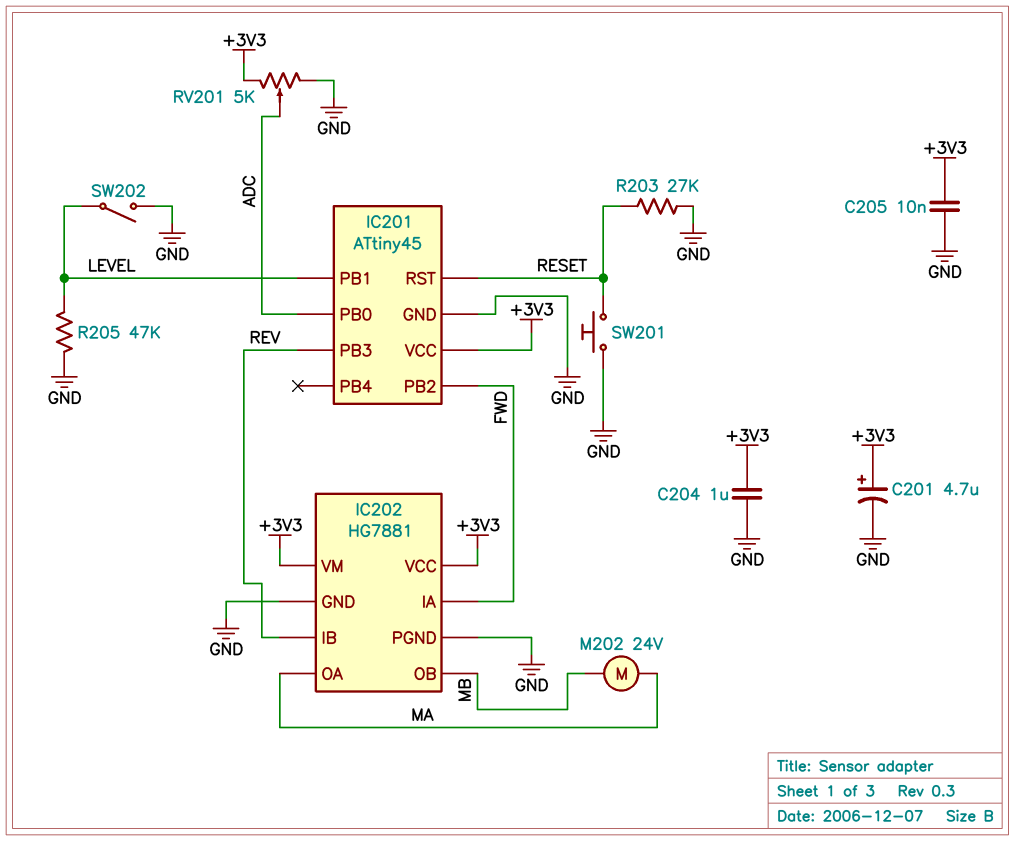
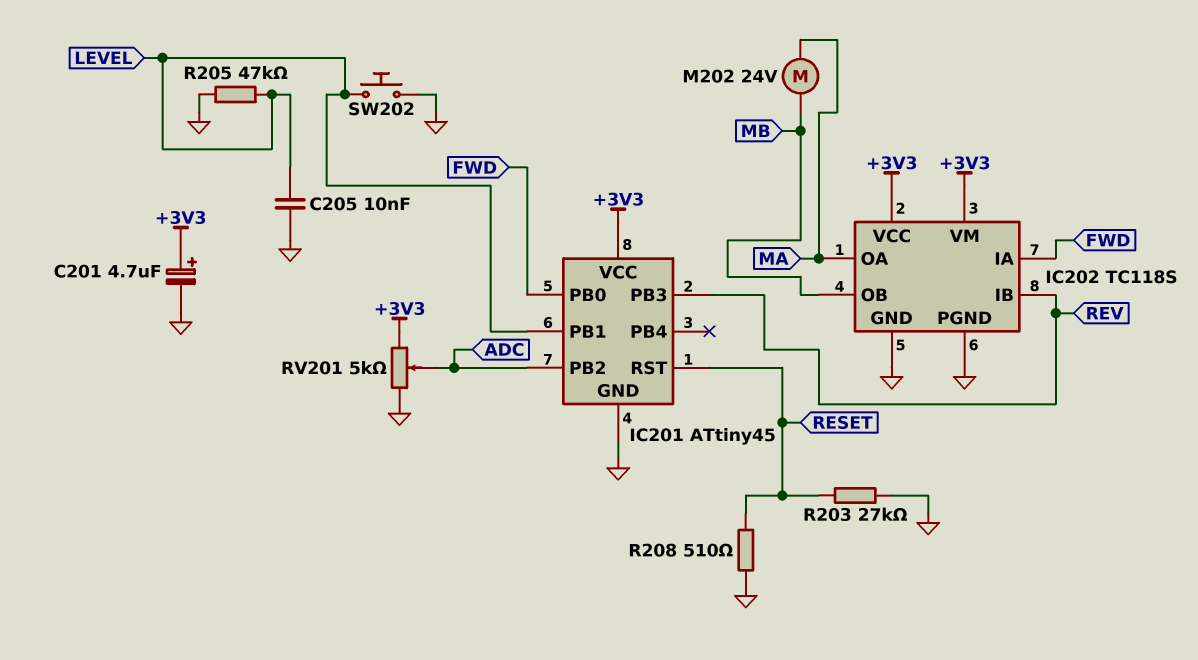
C204: 1uF (+3V3, GND) -> none
C205: 10nF (+3V3, GND) -> 10nF (GND, LEVEL)
IC201 pin PB0: ADC -> FWD
IC201 pin PB2: FWD -> ADC
IC202: HG7881 -> TC118S
R208: none -> 510 (GND, RESET)
SW201: button (GND, RESET) -> none
SW202: switch (GND, LEVEL) -> button (GND, LEVEL)

